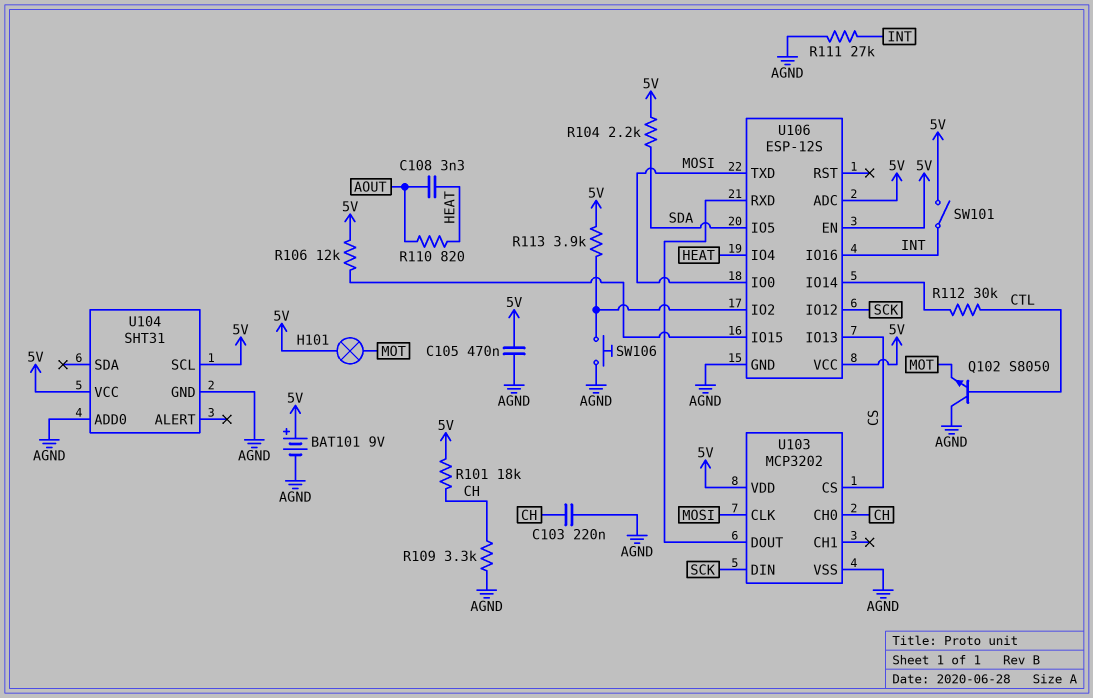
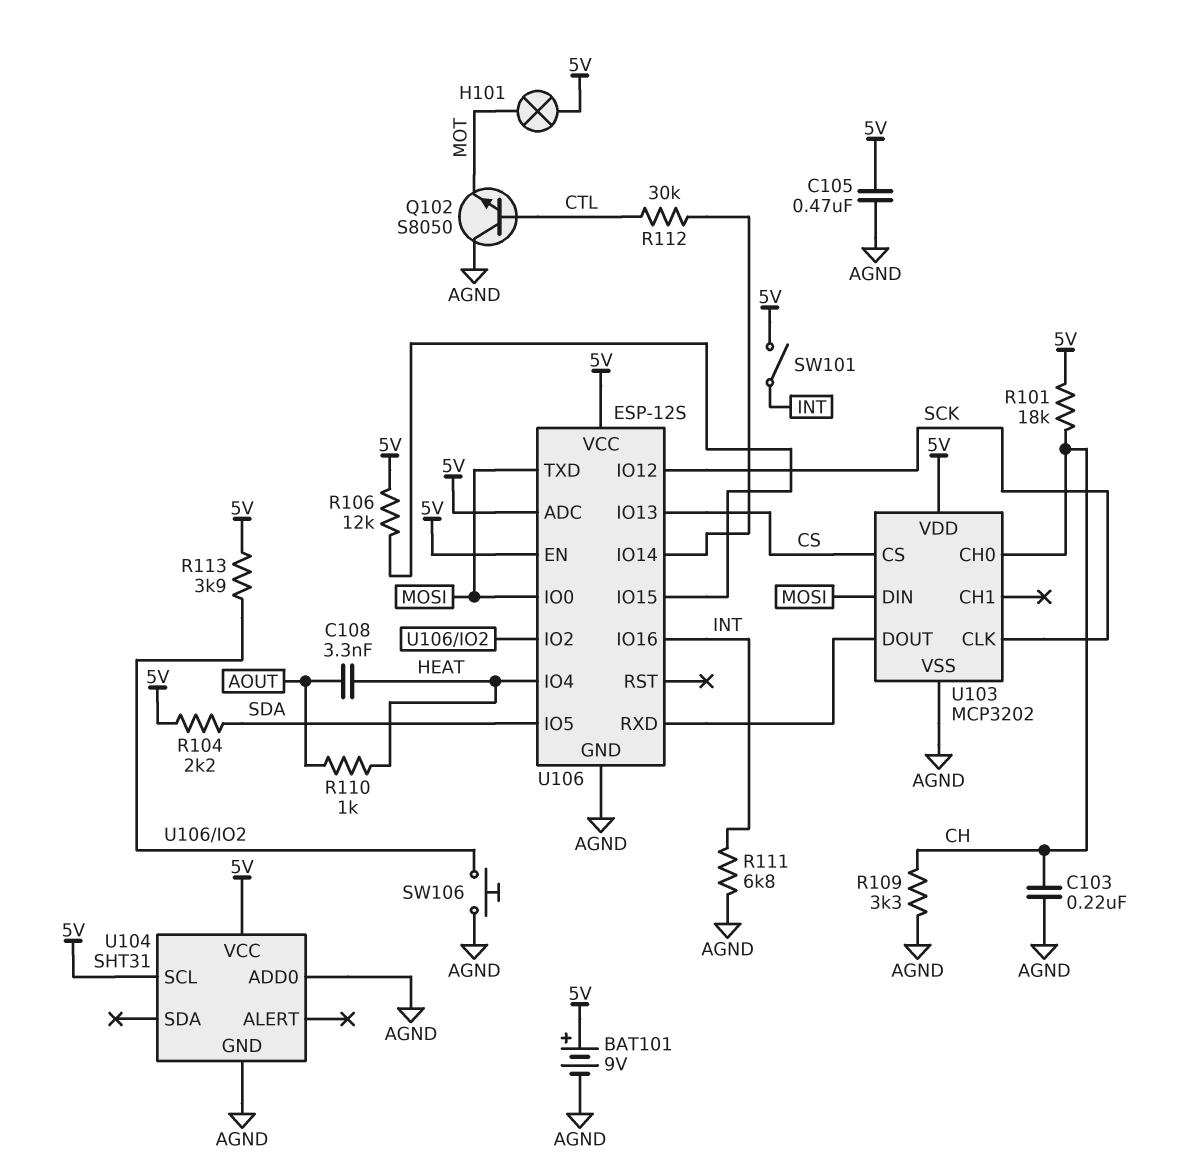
R110: 820 (AOUT, HEAT) -> 1k (AOUT, HEAT)
R111: 27k (AGND, INT) -> 6.8k (AGND, INT)
U103 pin CLK: MOSI -> SCK
U103 pin DIN: SCK -> MOSI

